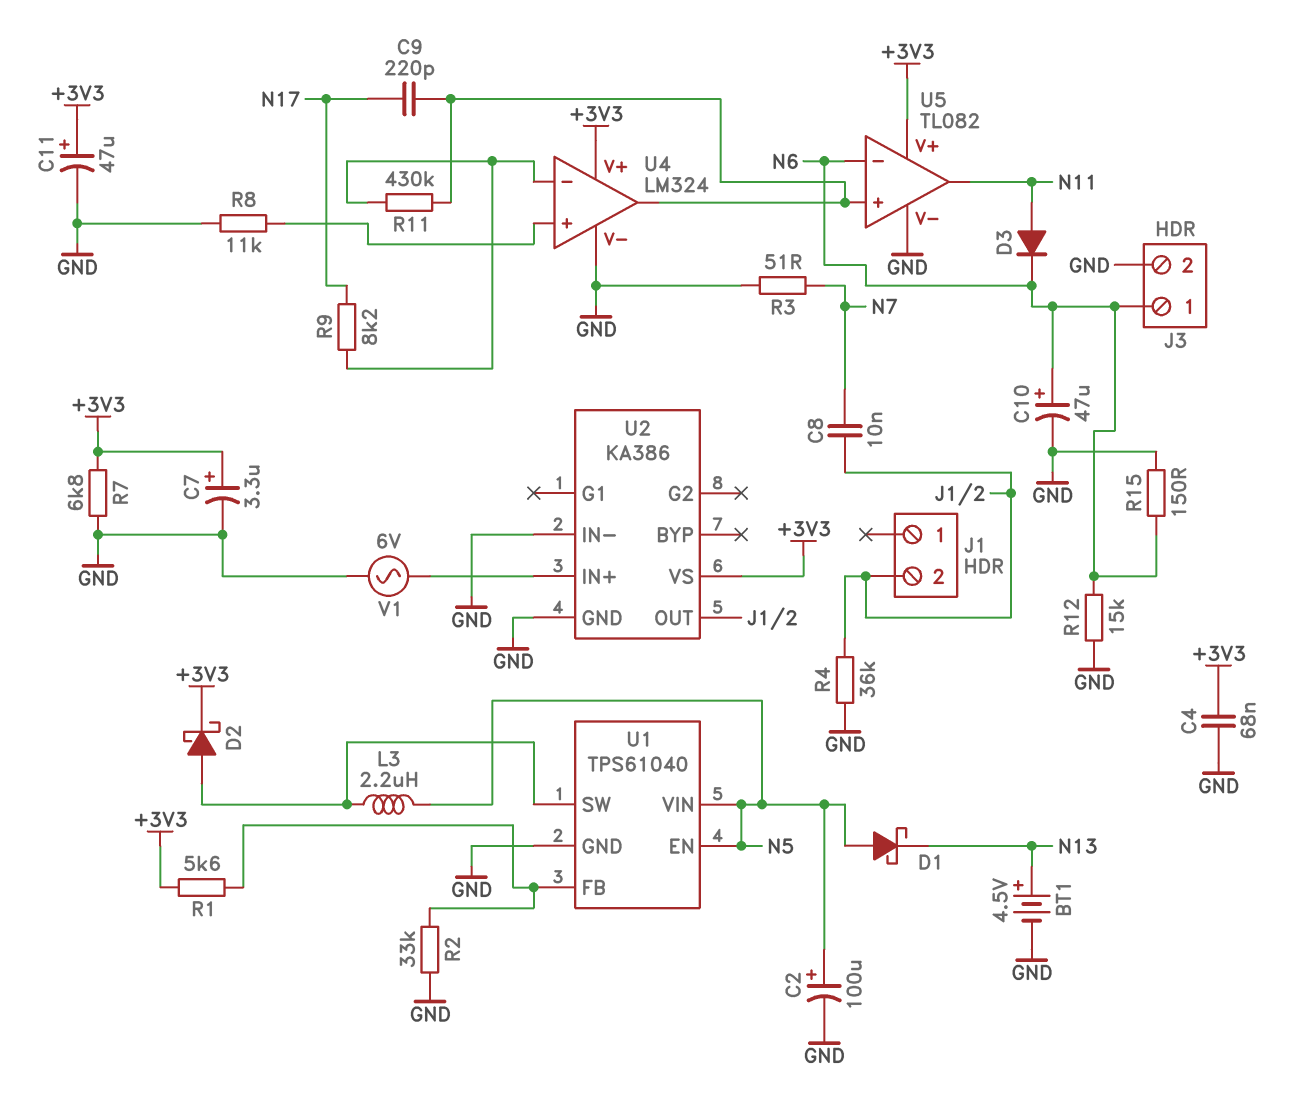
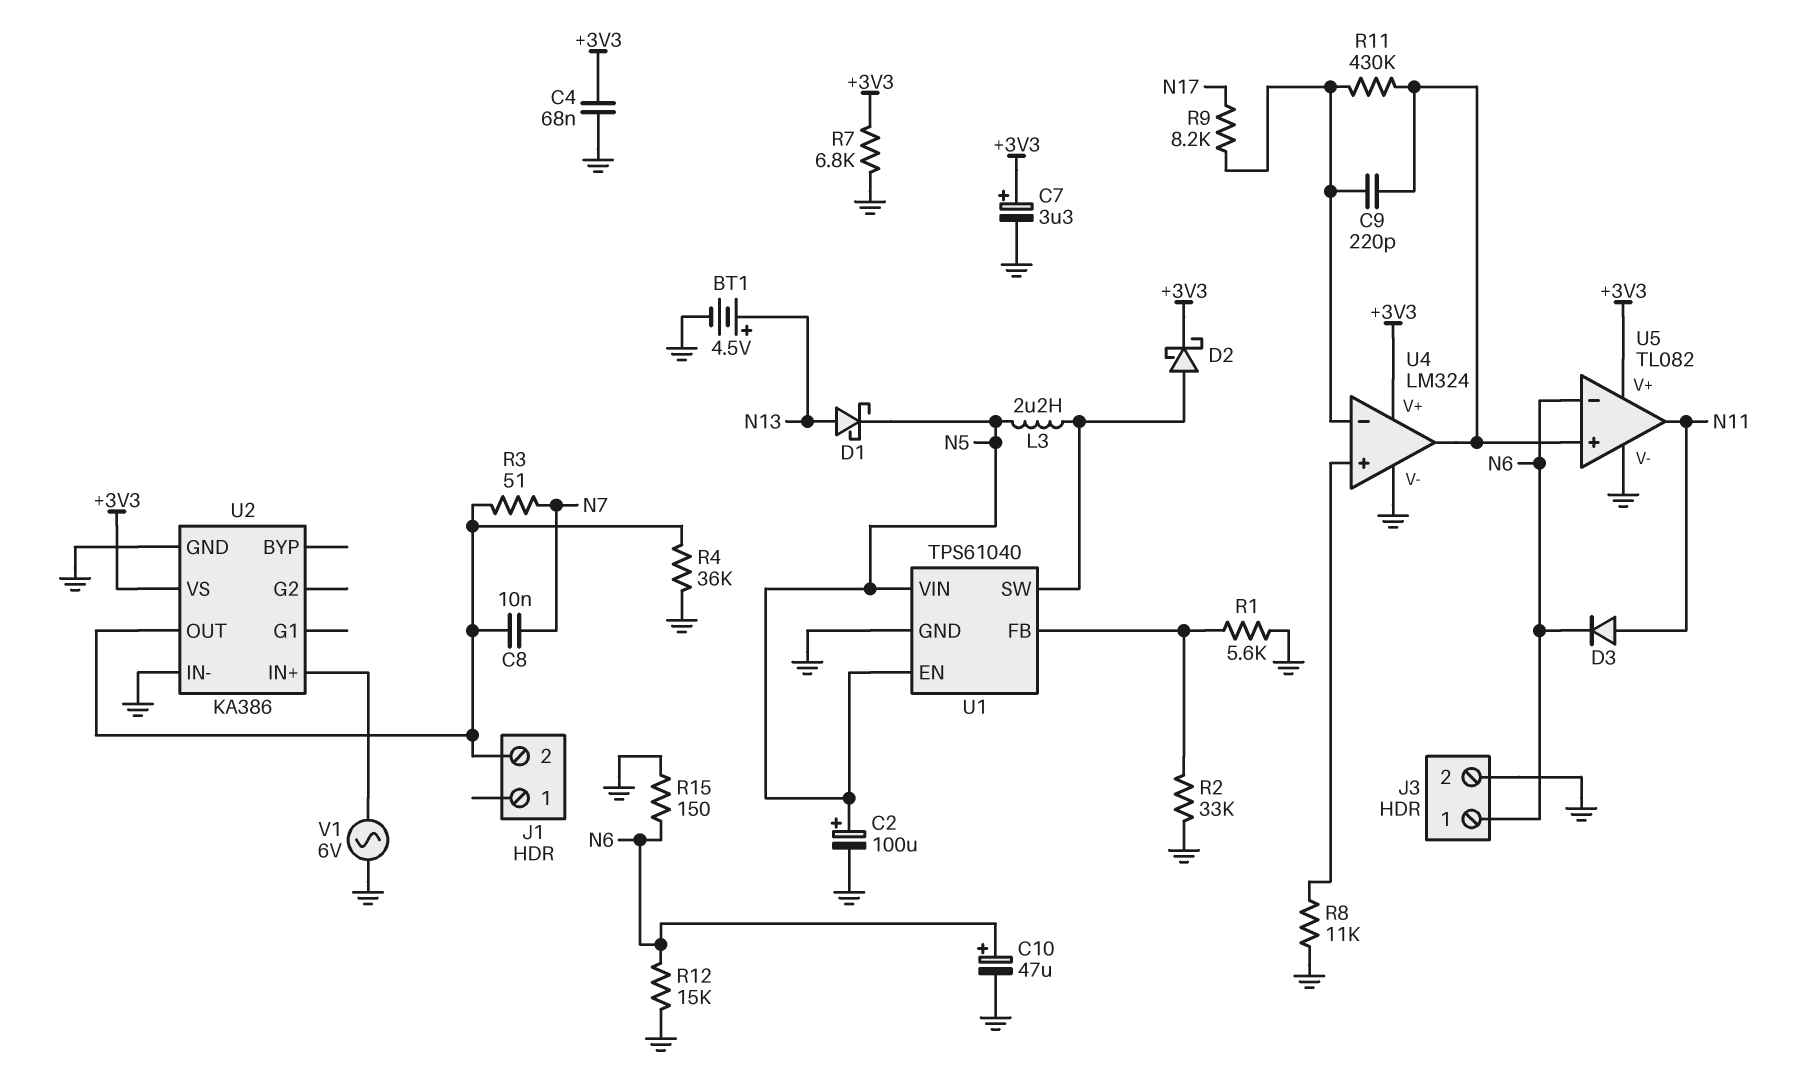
C9: 220pF (N17, U4/out) -> 220pF (U4/in-, U4/out)
C11: 47uF (plus +3V3, minus GND) -> none
D1: schottky (A N5, K N13) -> schottky (A N13, K N5)
R1: 5.6k (+3V3, U1/FB) -> 5.6k (GND, U1/FB)
R3: 51 (GND, N7) -> 51 (J1/2, N7)

